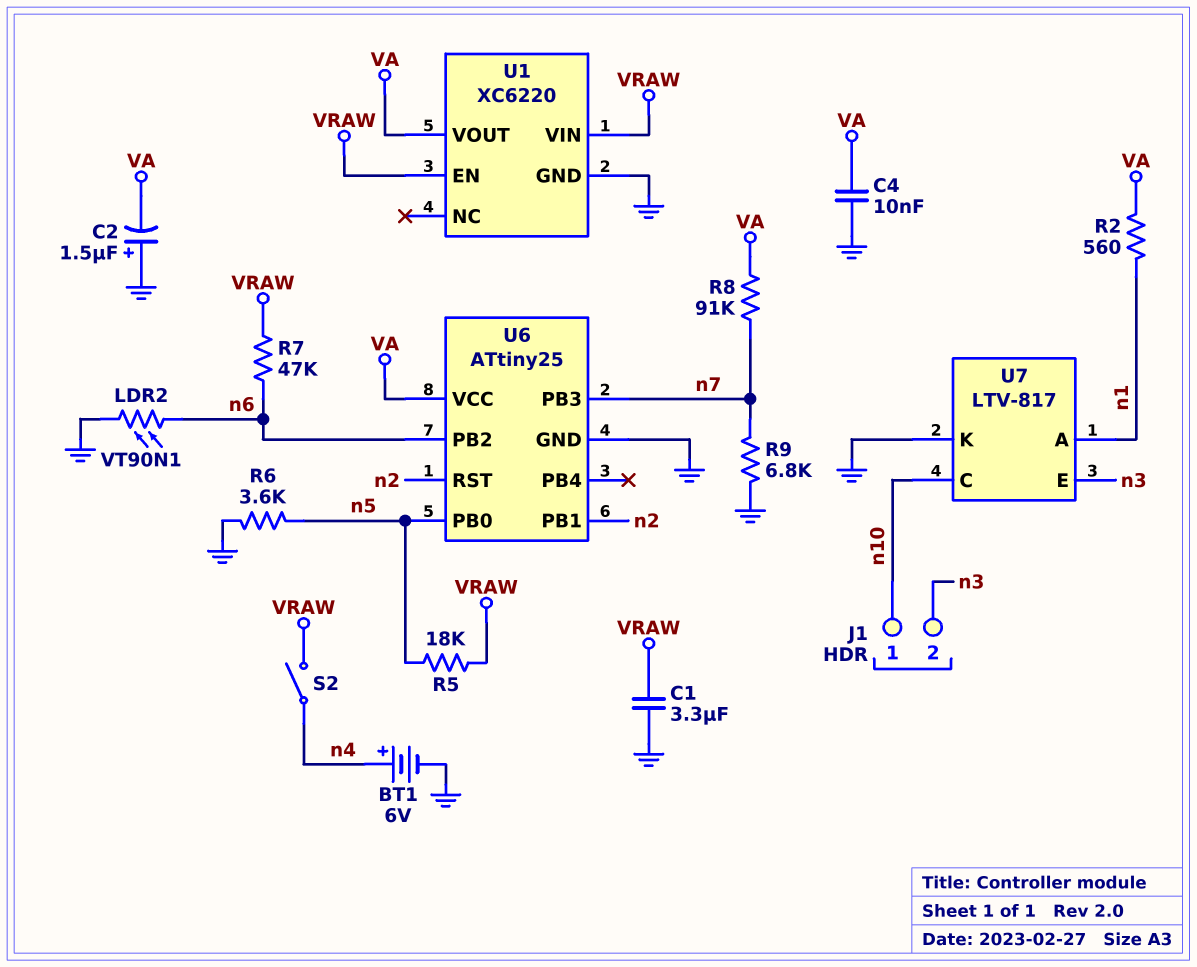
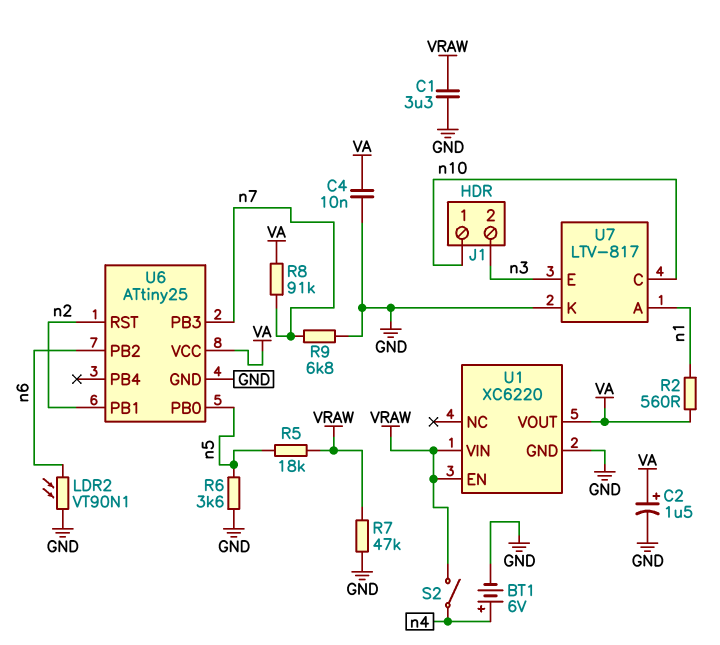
C2: 1.5uF (plus GND, minus VA) -> 1.5uF (plus VA, minus GND)
R7: 47k (VRAW, n6) -> 47k (GND, VRAW)

